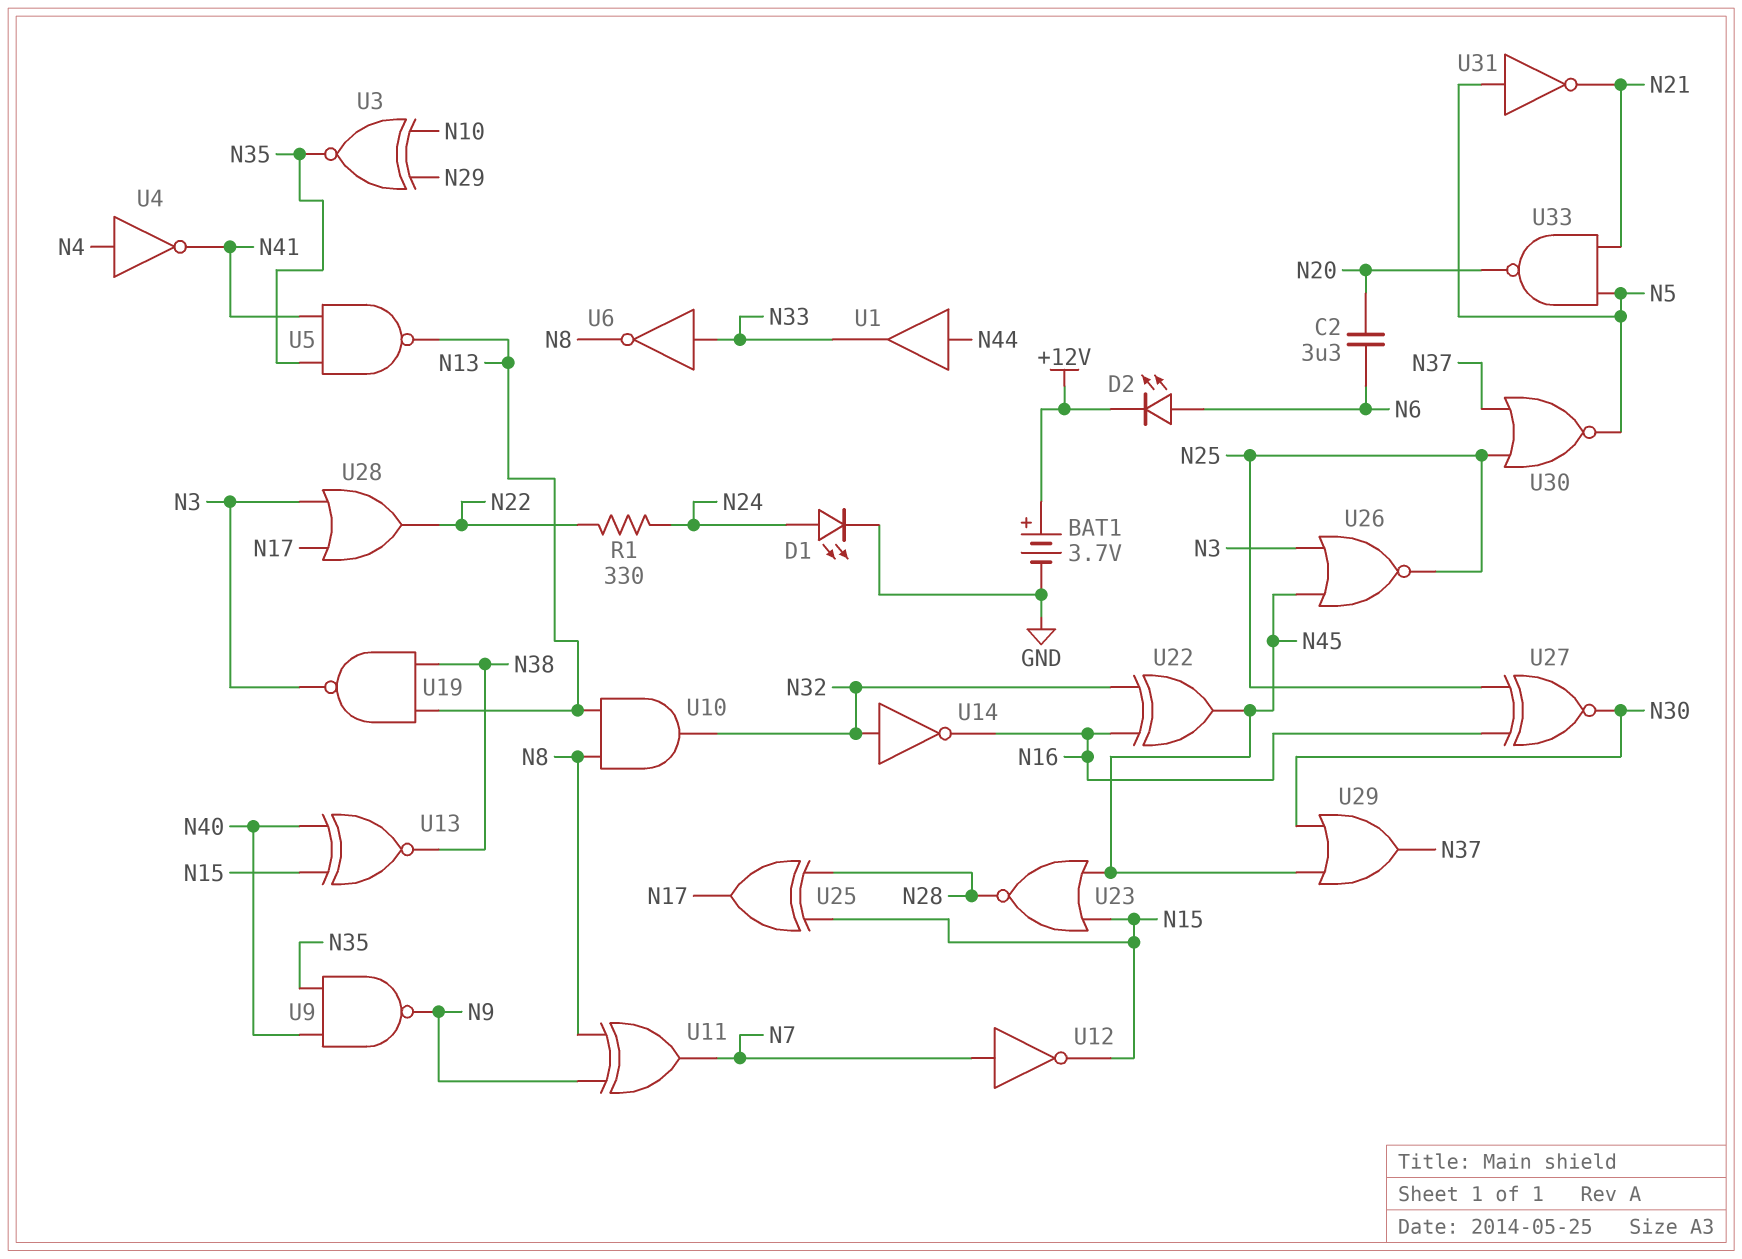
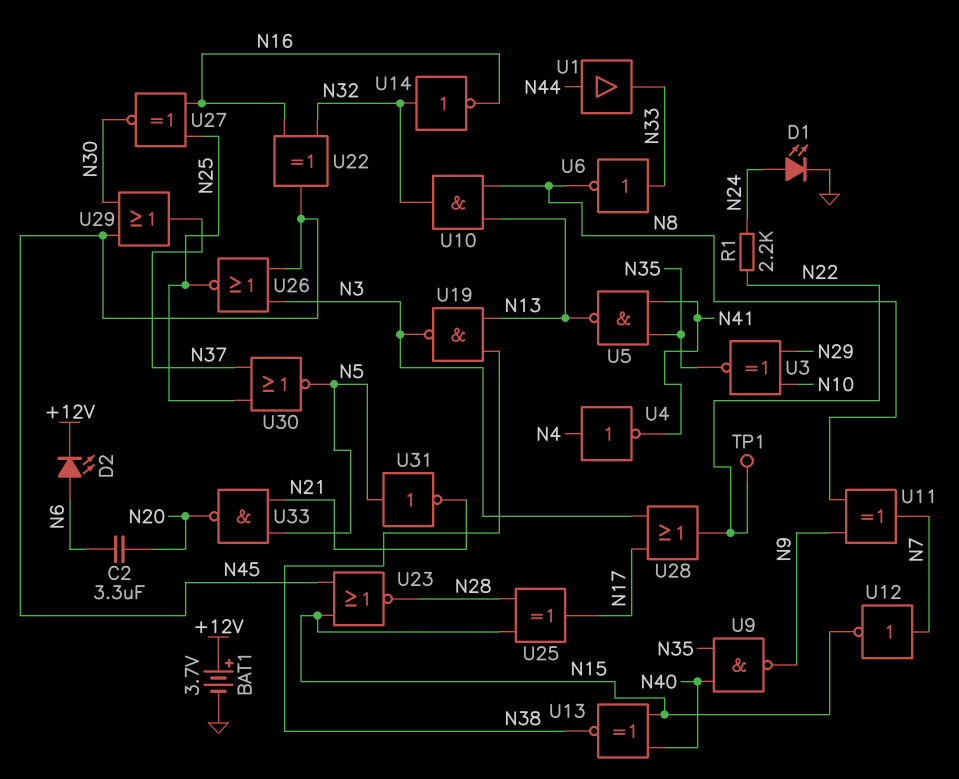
R1: 330 (N22, N24) -> 2.2k (N22, N24)
TP1: none -> test point (N22)

